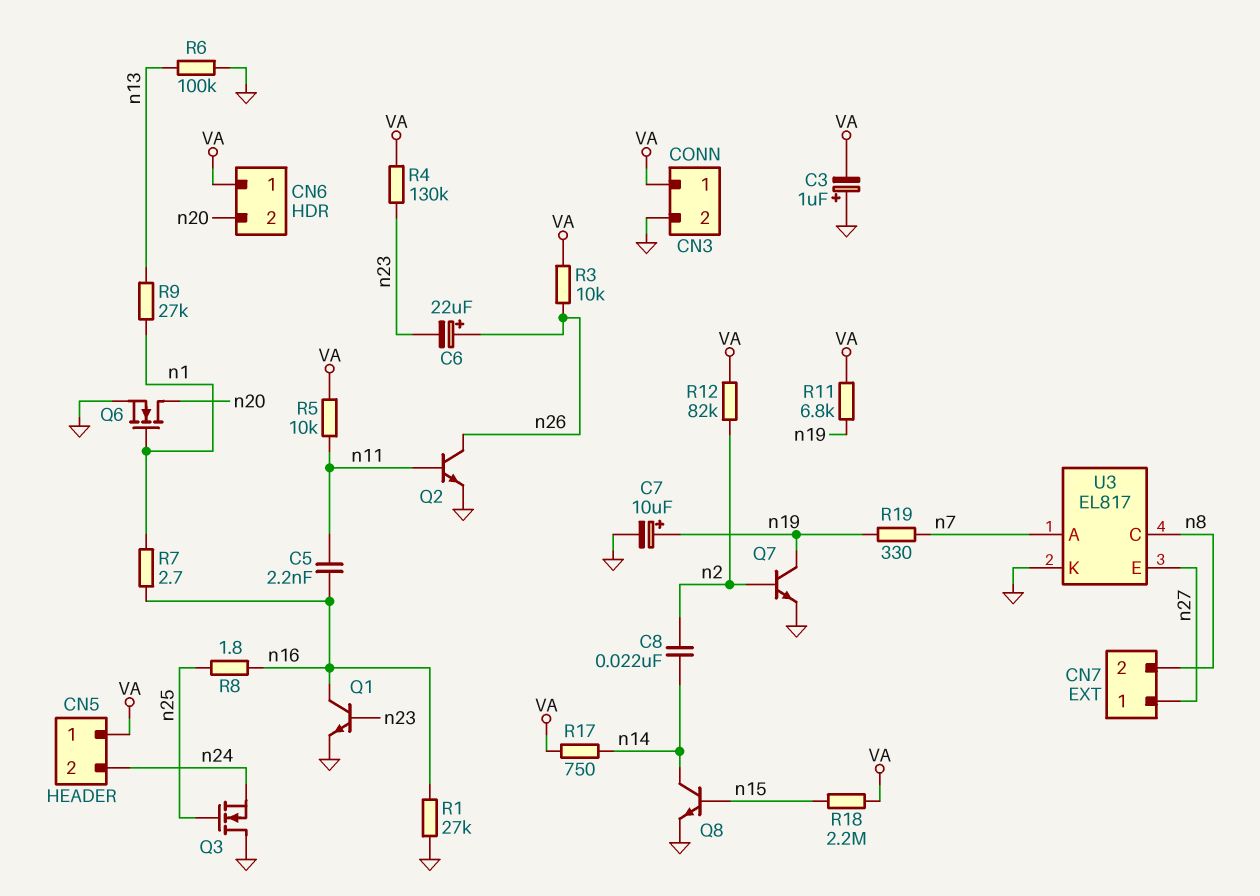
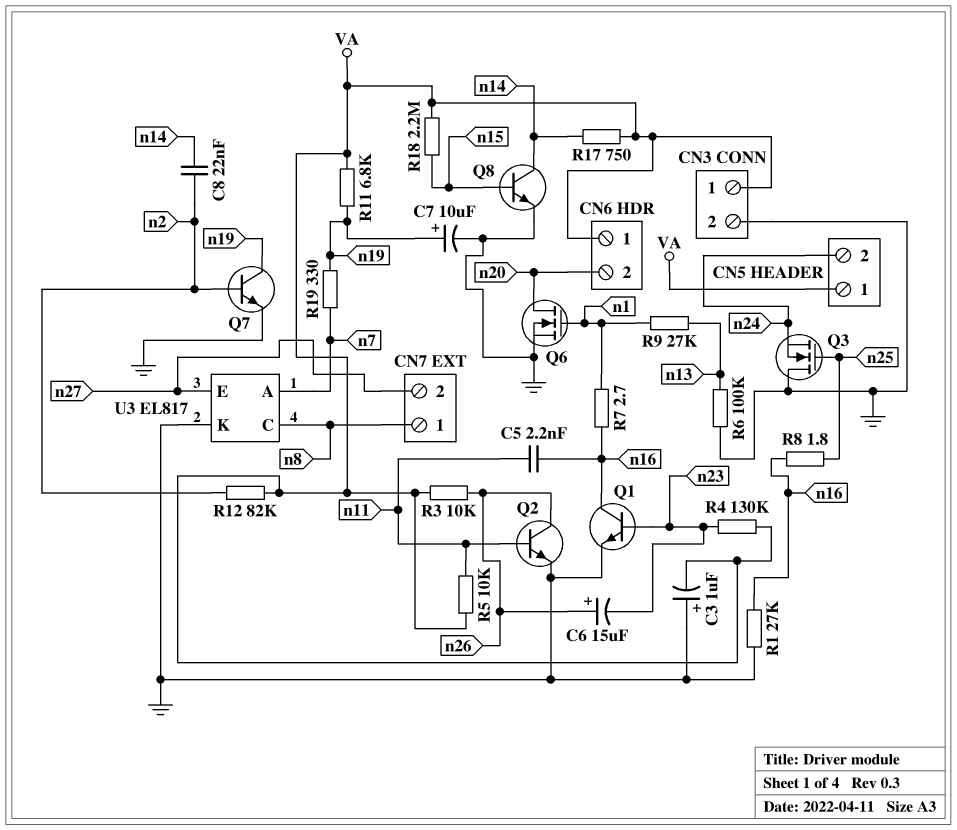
C6: 22uF (plus n26, minus n23) -> 15uF (plus n26, minus n23)
CN7 pin 1: n27 -> n8
CN7 pin 2: n8 -> n27

